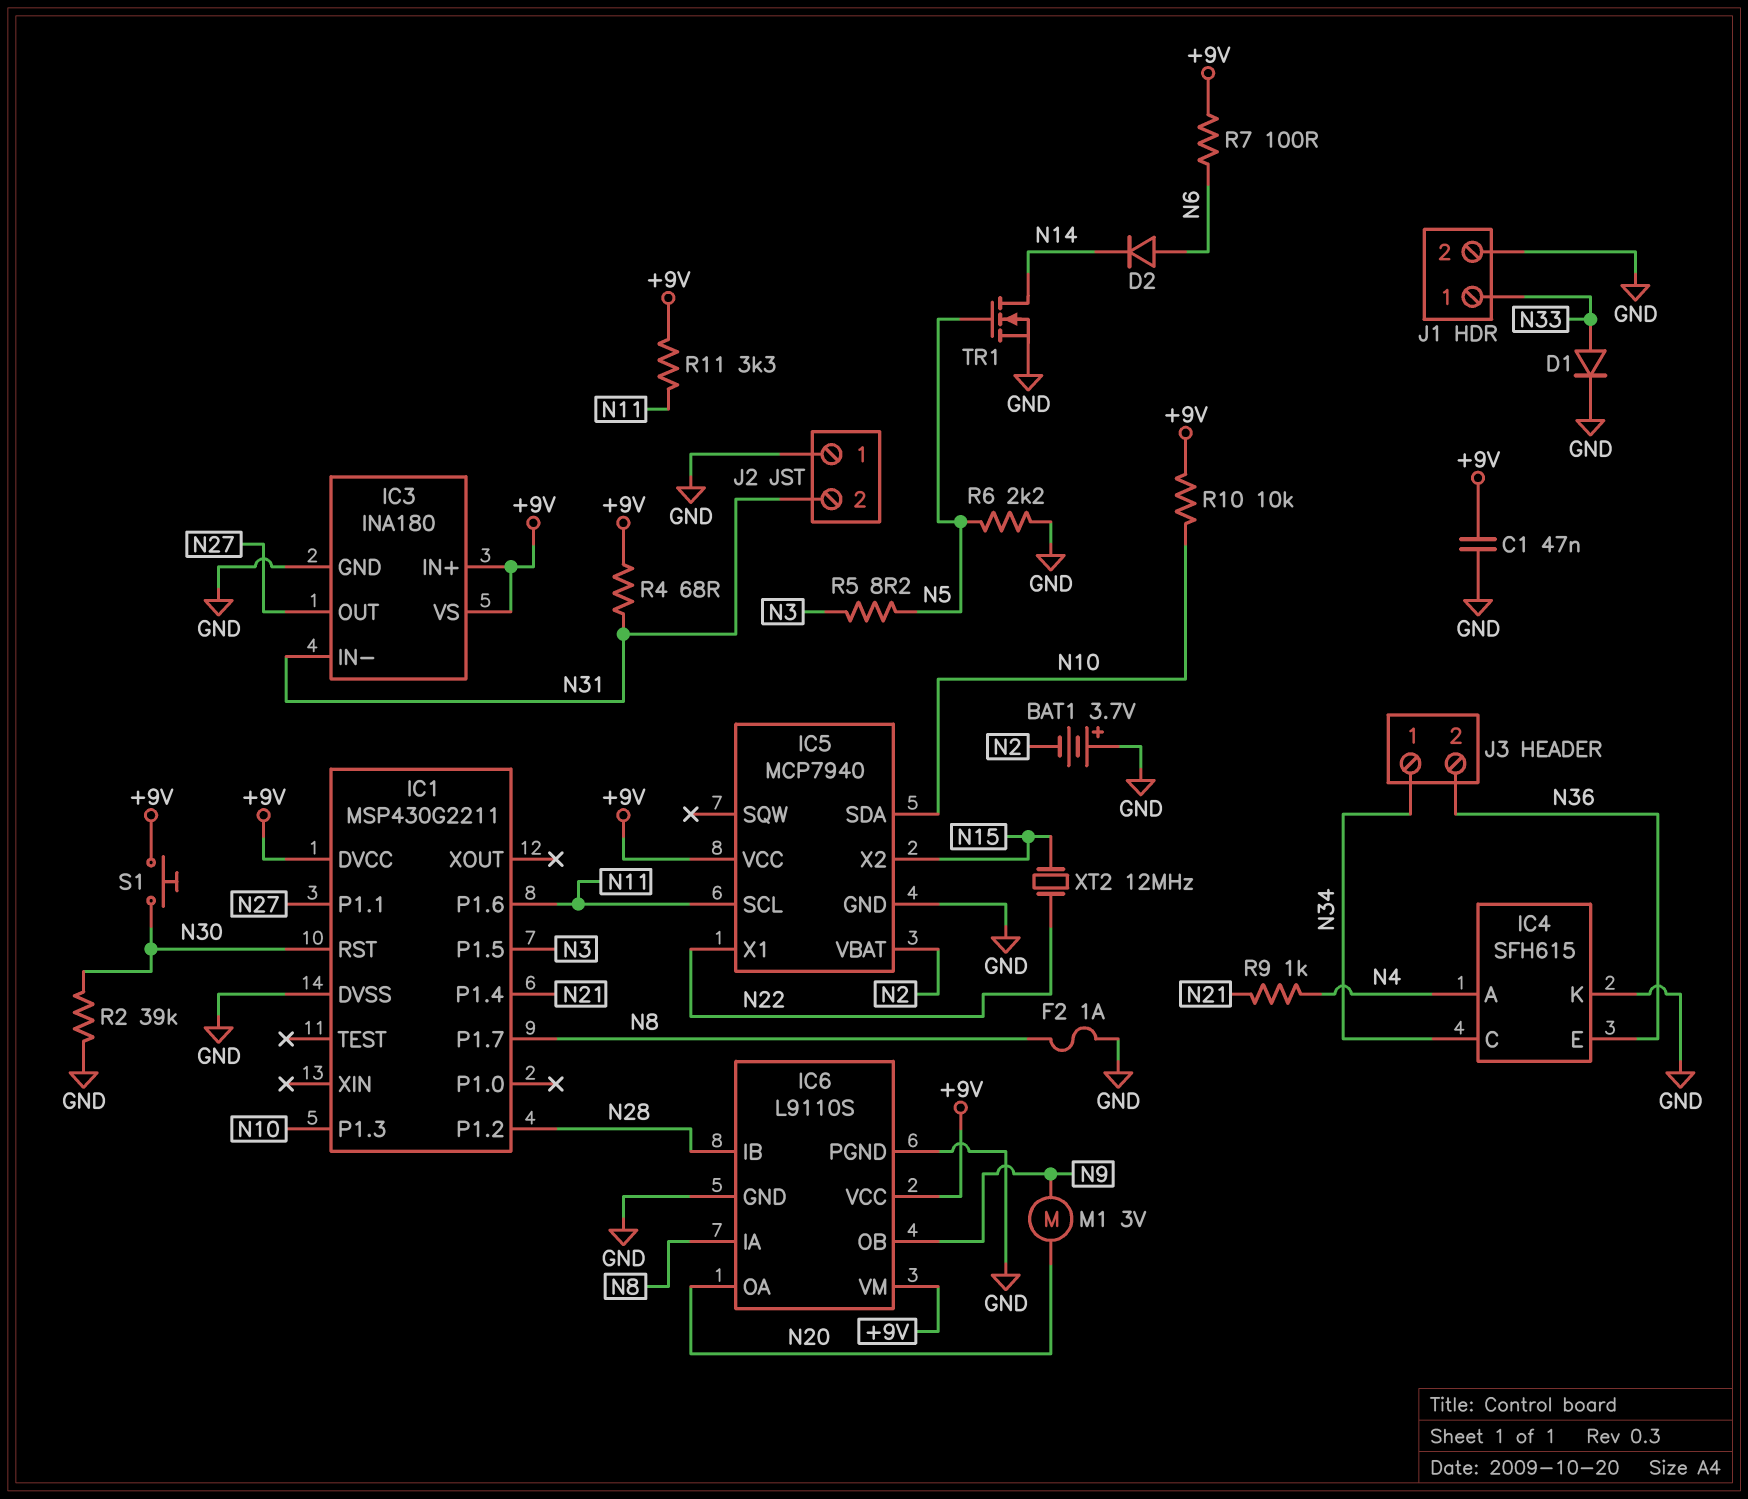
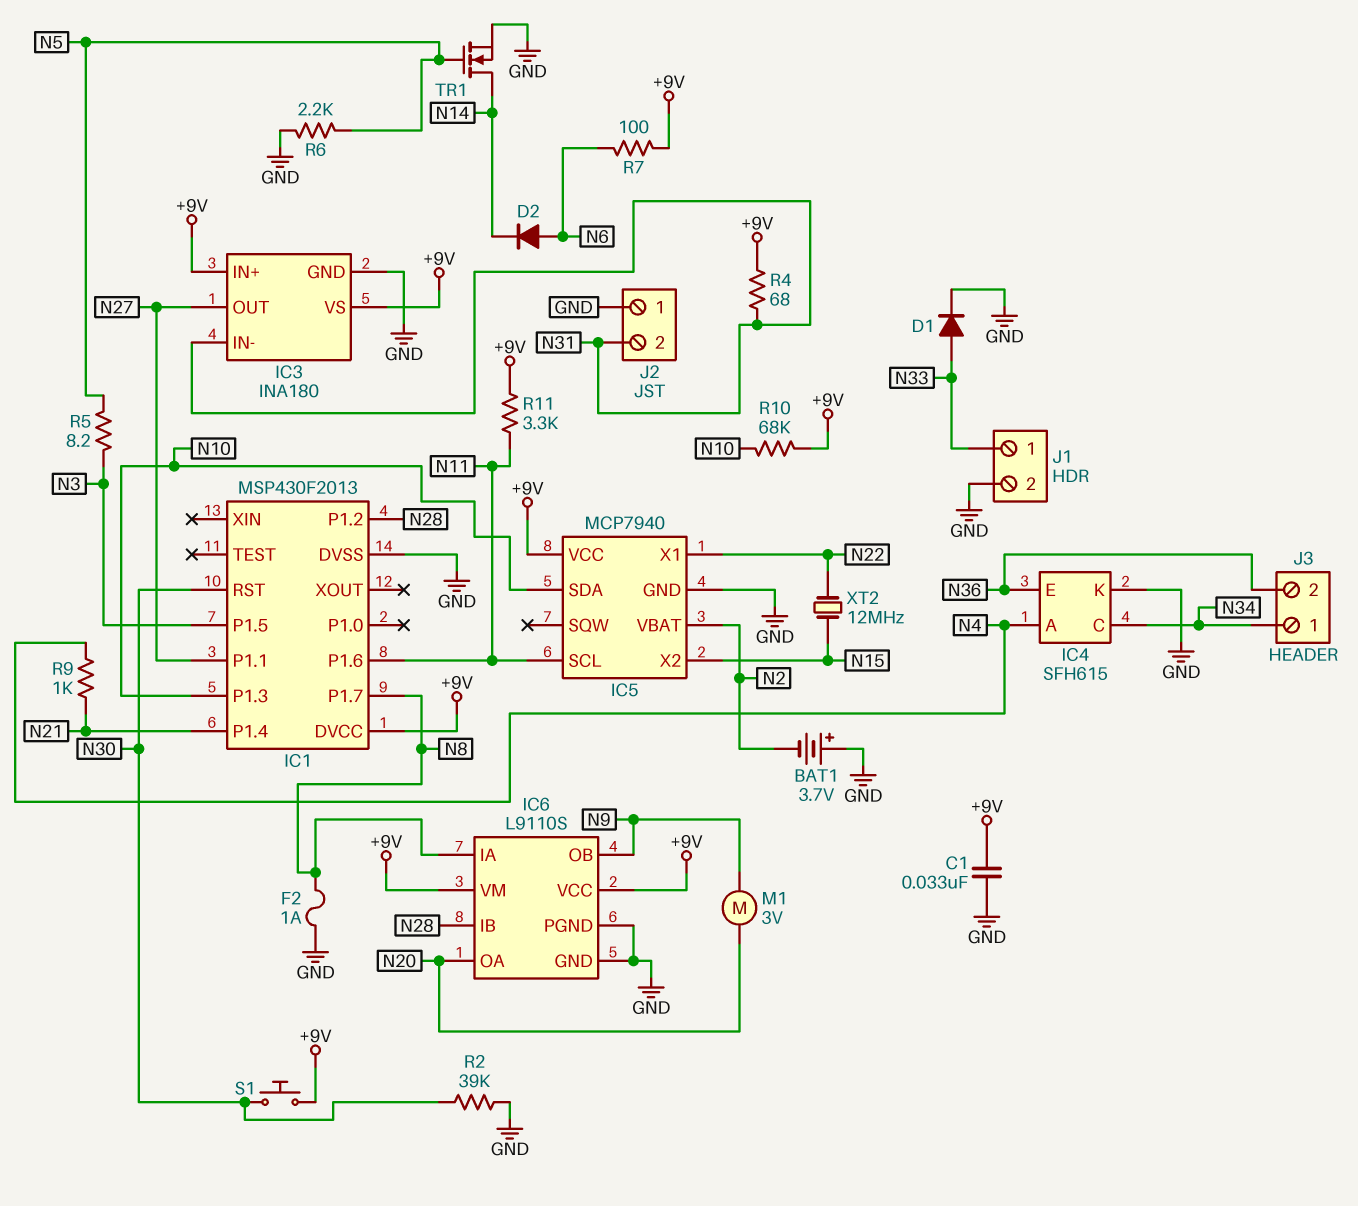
C1: 47nF (+9V, GND) -> 33nF (+9V, GND)
IC1: MSP430G2211 -> MSP430F2013
R10: 10k (+9V, N10) -> 68k (+9V, N10)

